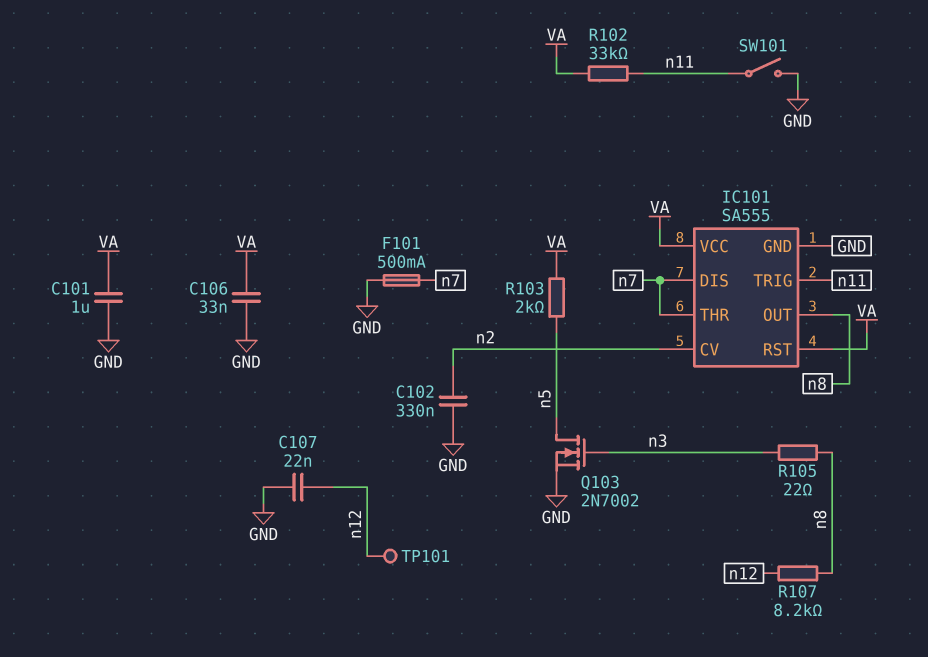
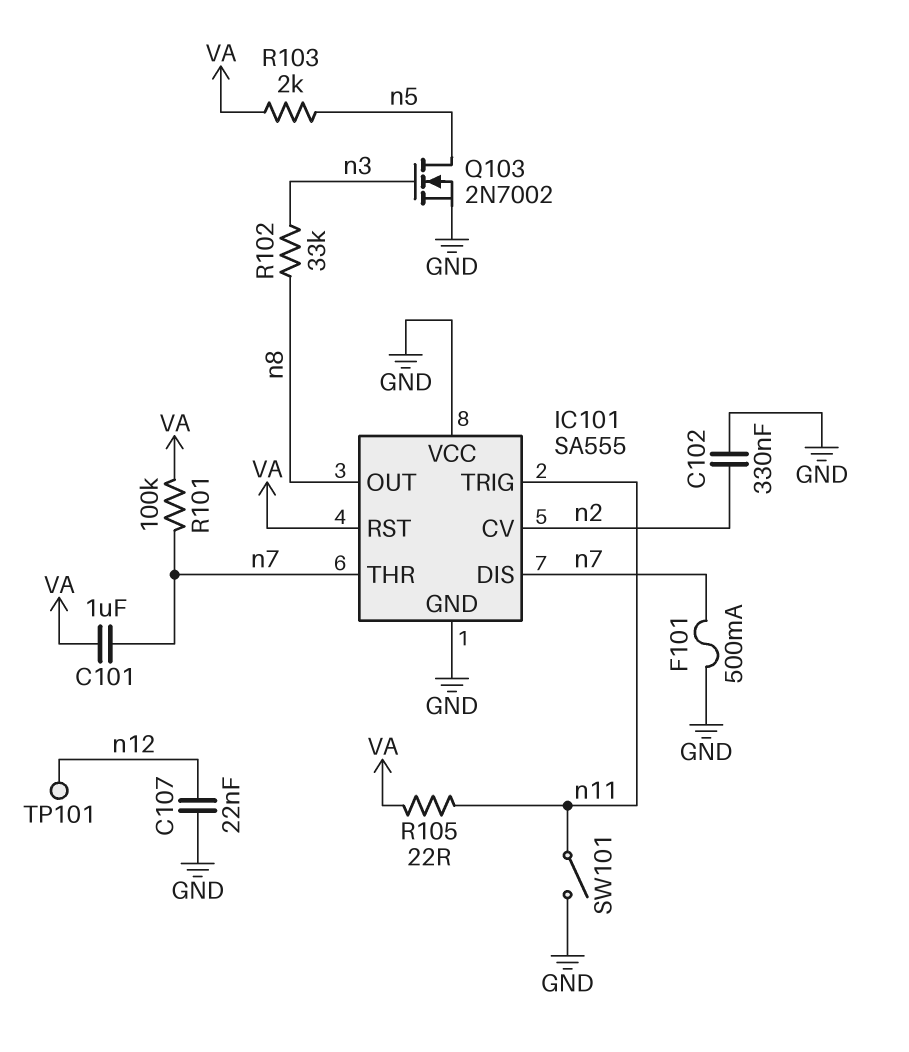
C101: 1uF (GND, VA) -> 1uF (VA, n7)
C106: 33nF (GND, VA) -> none
IC101 pin VCC: VA -> GND
R101: none -> 100k (VA, n7)
R102: 33k (VA, n11) -> 33k (n3, n8)
R105: 22 (n3, n8) -> 22 (VA, n11)
R107: 8.2k (n8, n12) -> none

